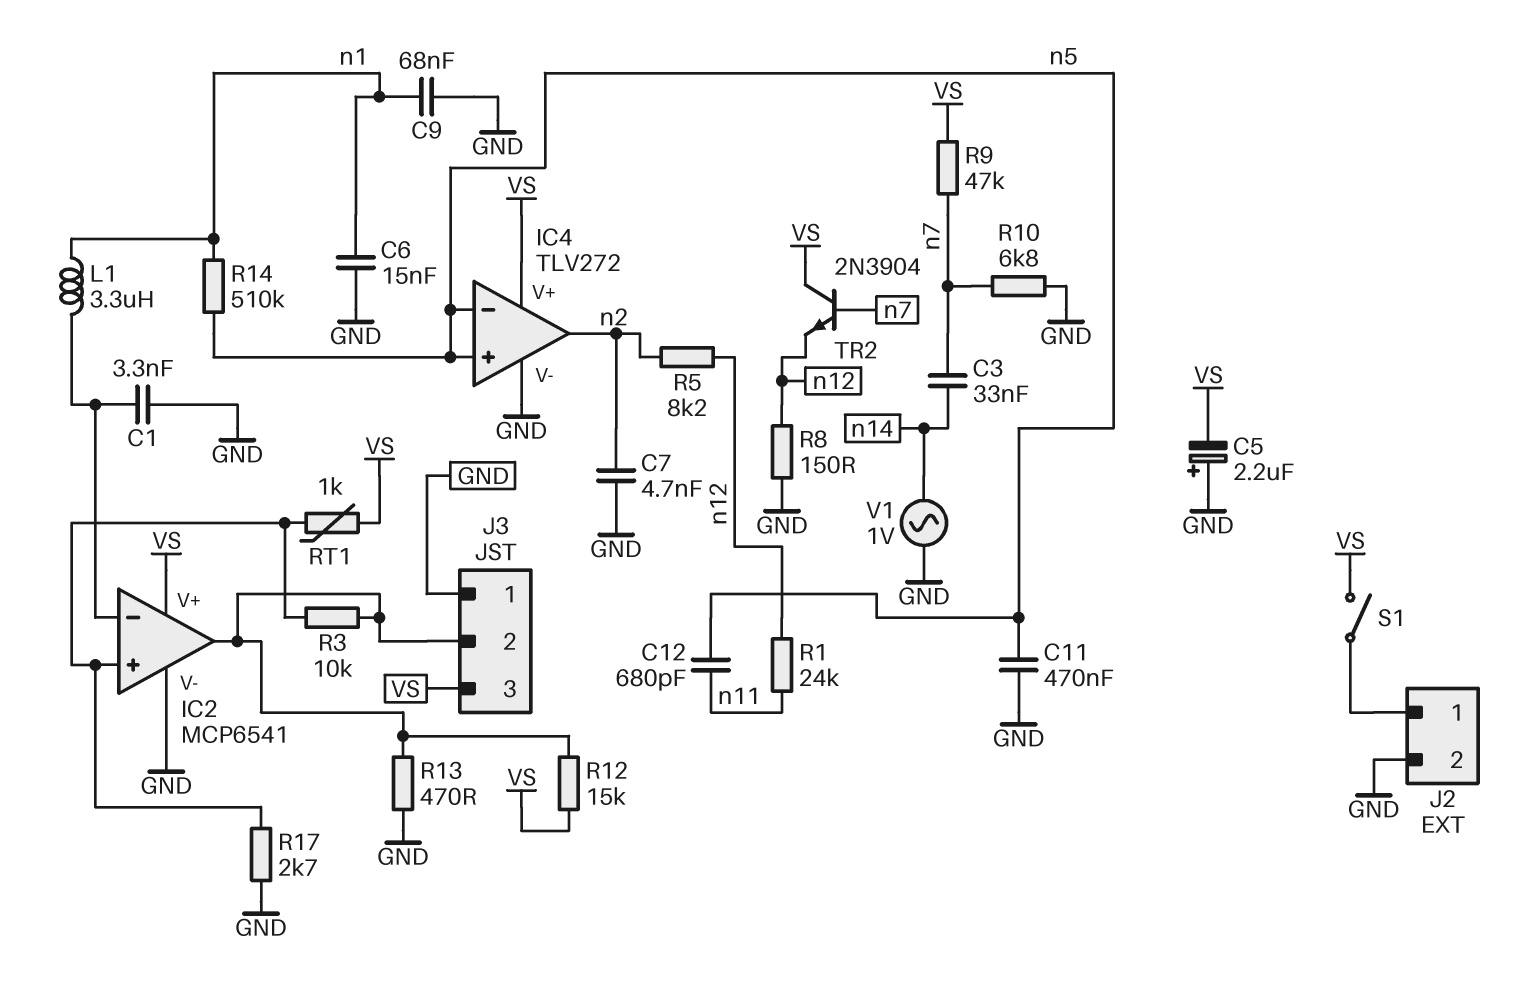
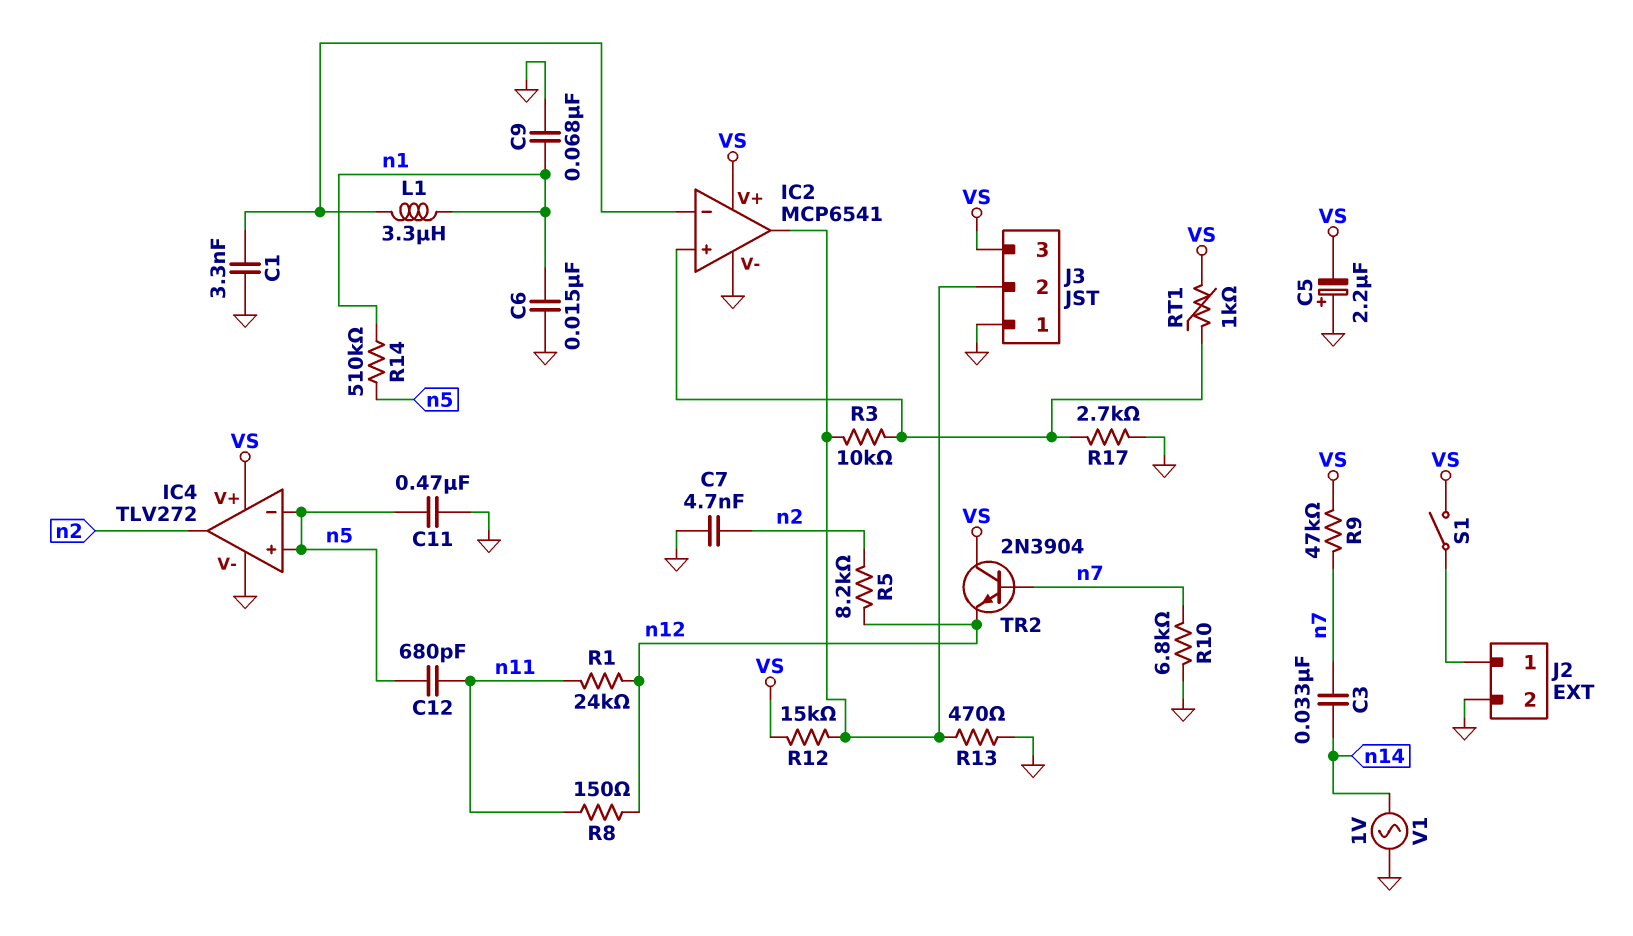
R8: 150 (GND, n12) -> 150 (n11, n12)

